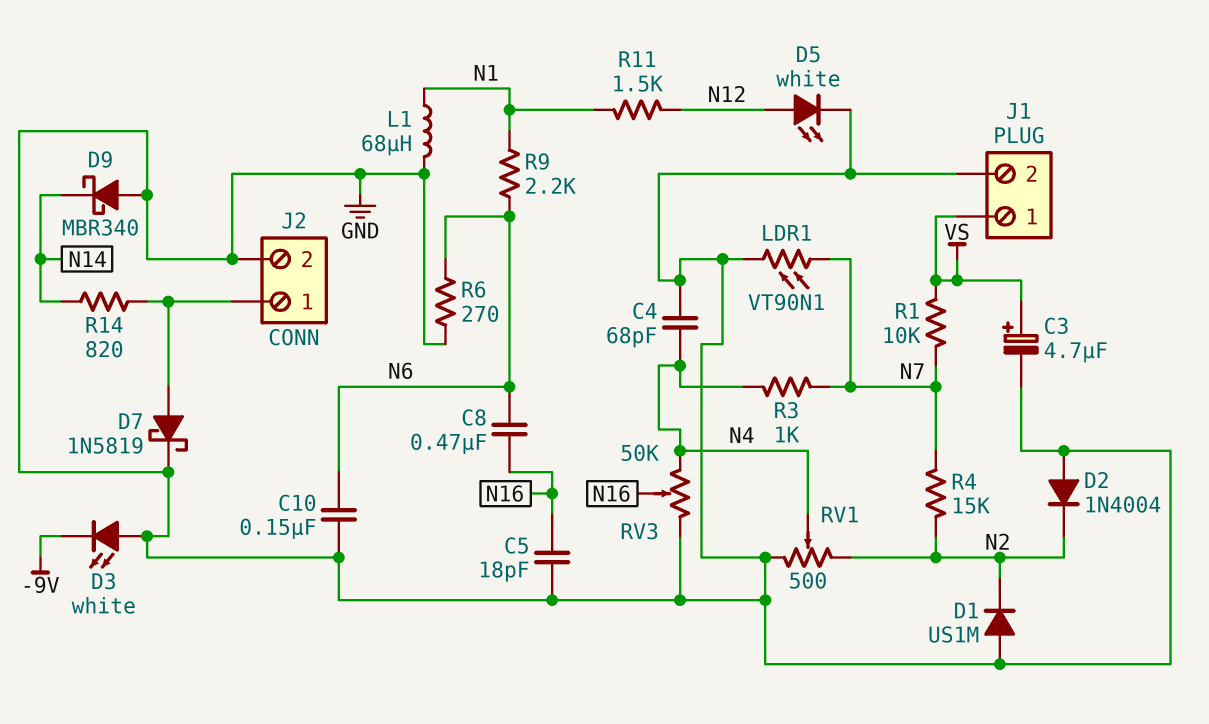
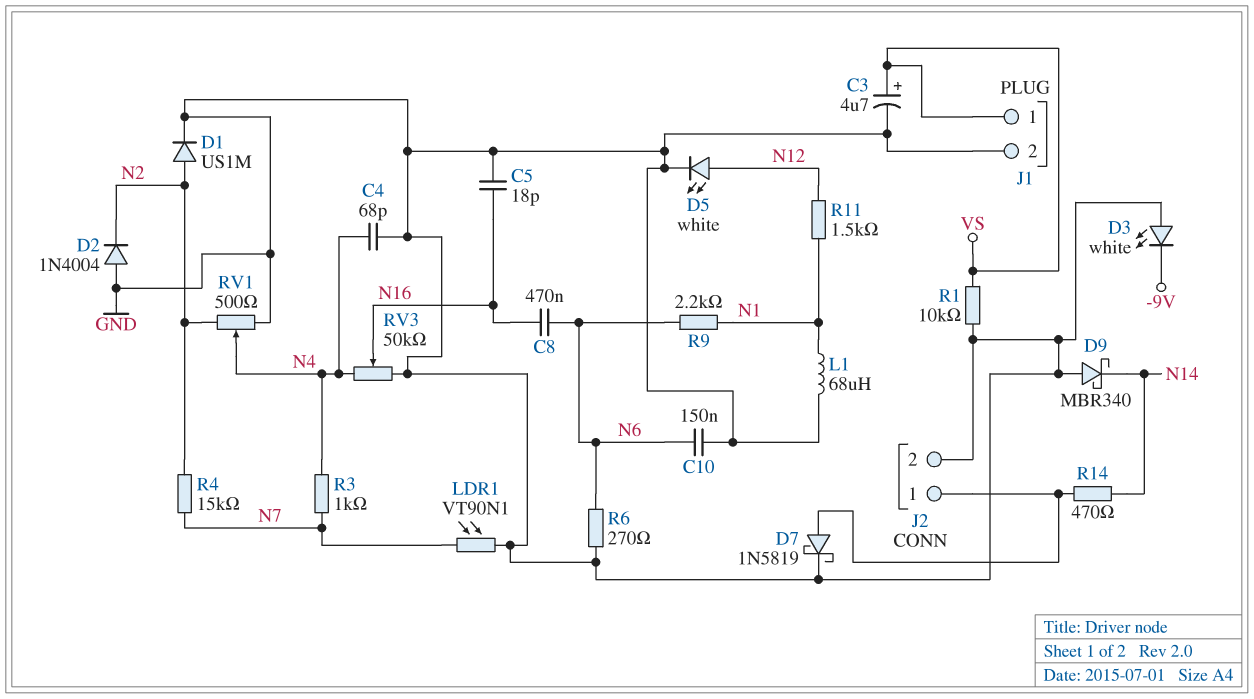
D1: diode US1M (A GND, K N2) -> diode US1M (A N2, K GND)
R1: 10k (N7, VS) -> 10k (GND, VS)
R14: 820 (J2/1, N14) -> 470 (J2/1, N14)

